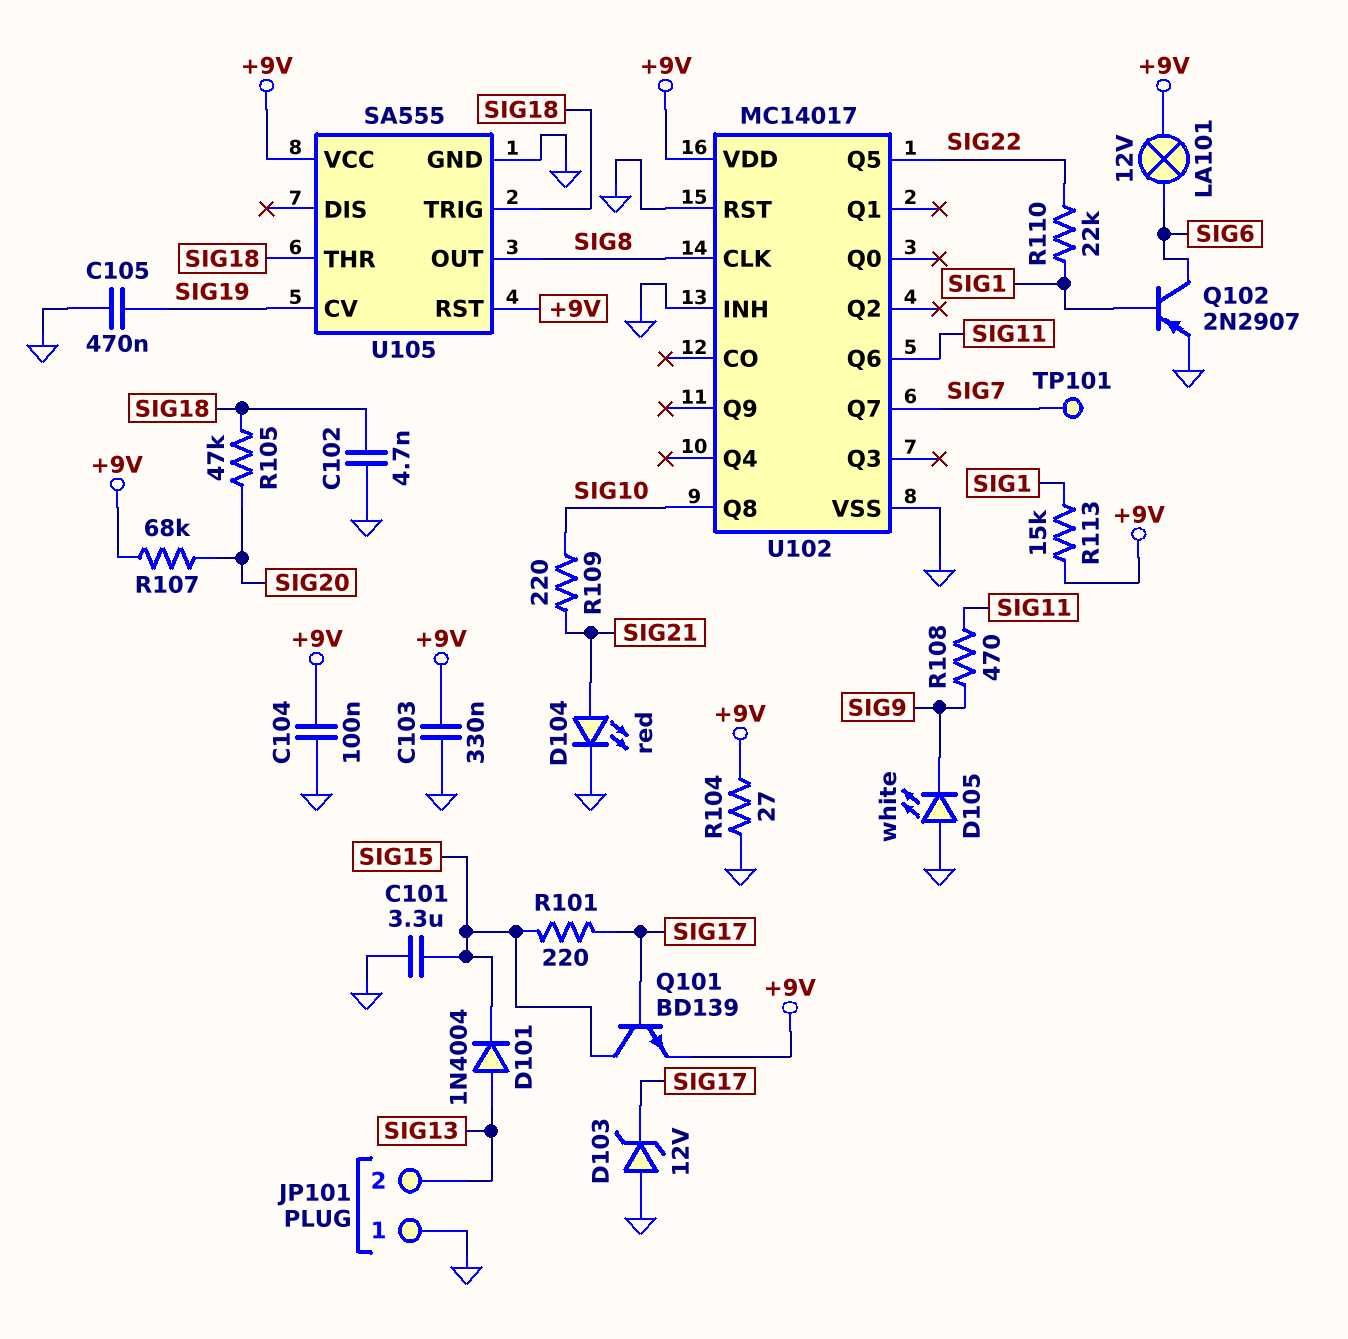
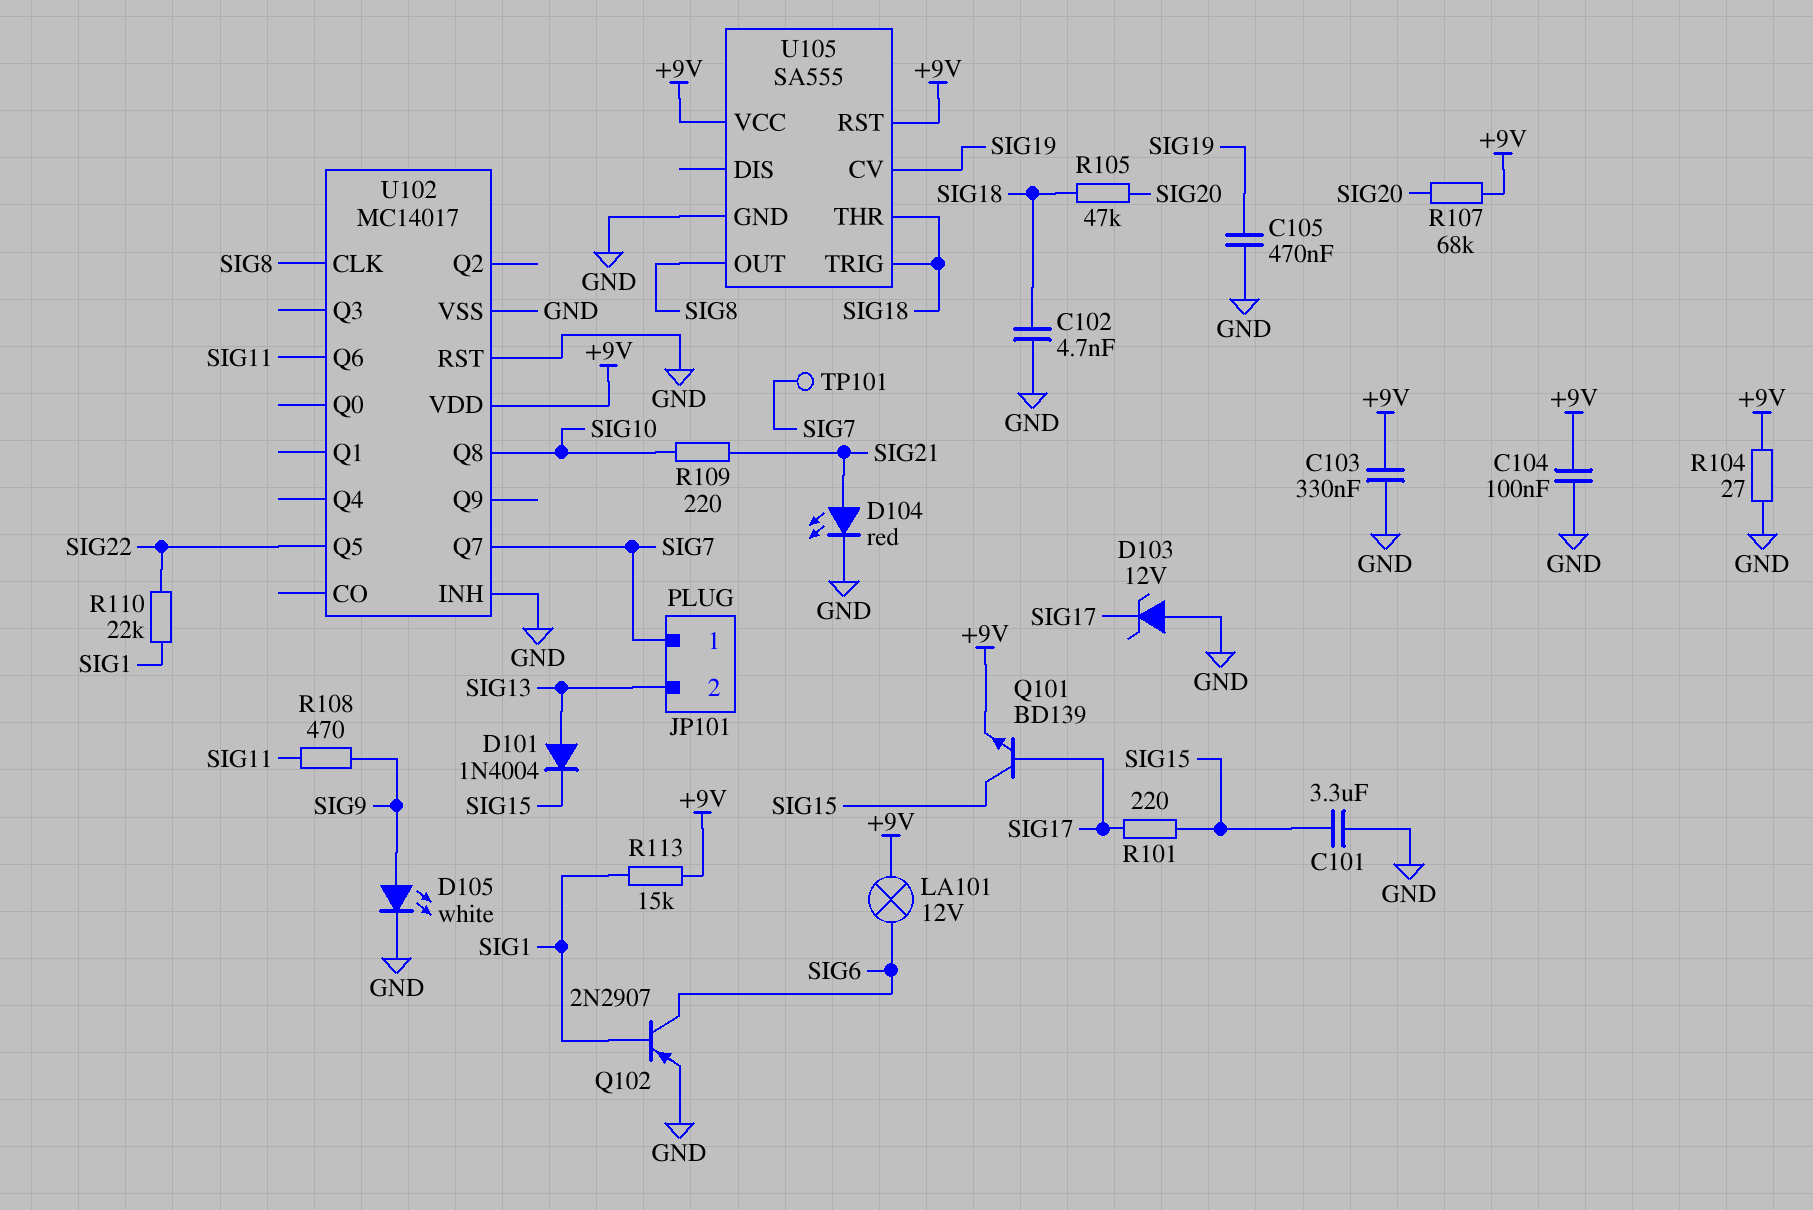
D105: LED white (A GND, K SIG9) -> LED white (A SIG9, K GND)
JP101 pin 1: GND -> SIG7

